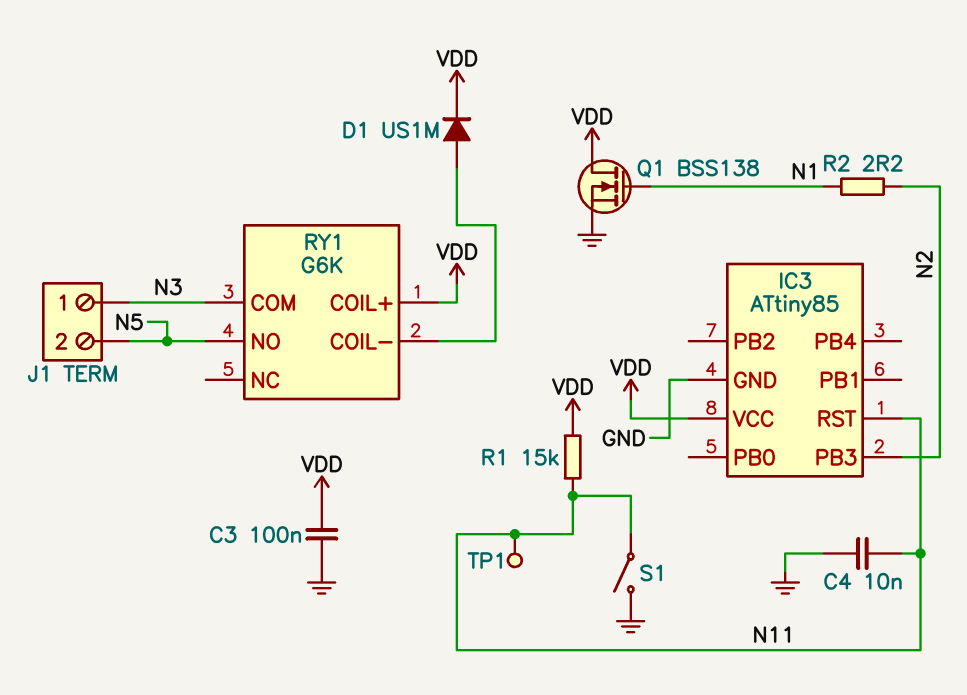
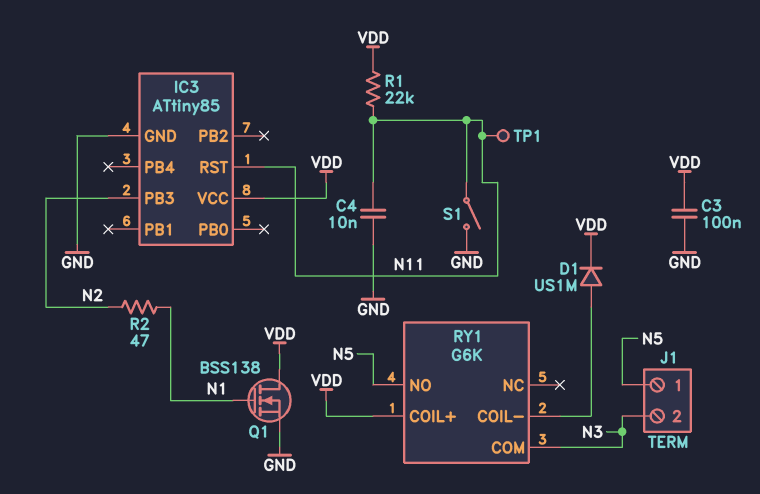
J1 pin 1: N3 -> N5
J1 pin 2: N5 -> N3
R1: 15k (N11, VDD) -> 22k (N11, VDD)
R2: 2.2 (N1, N2) -> 47 (N1, N2)

